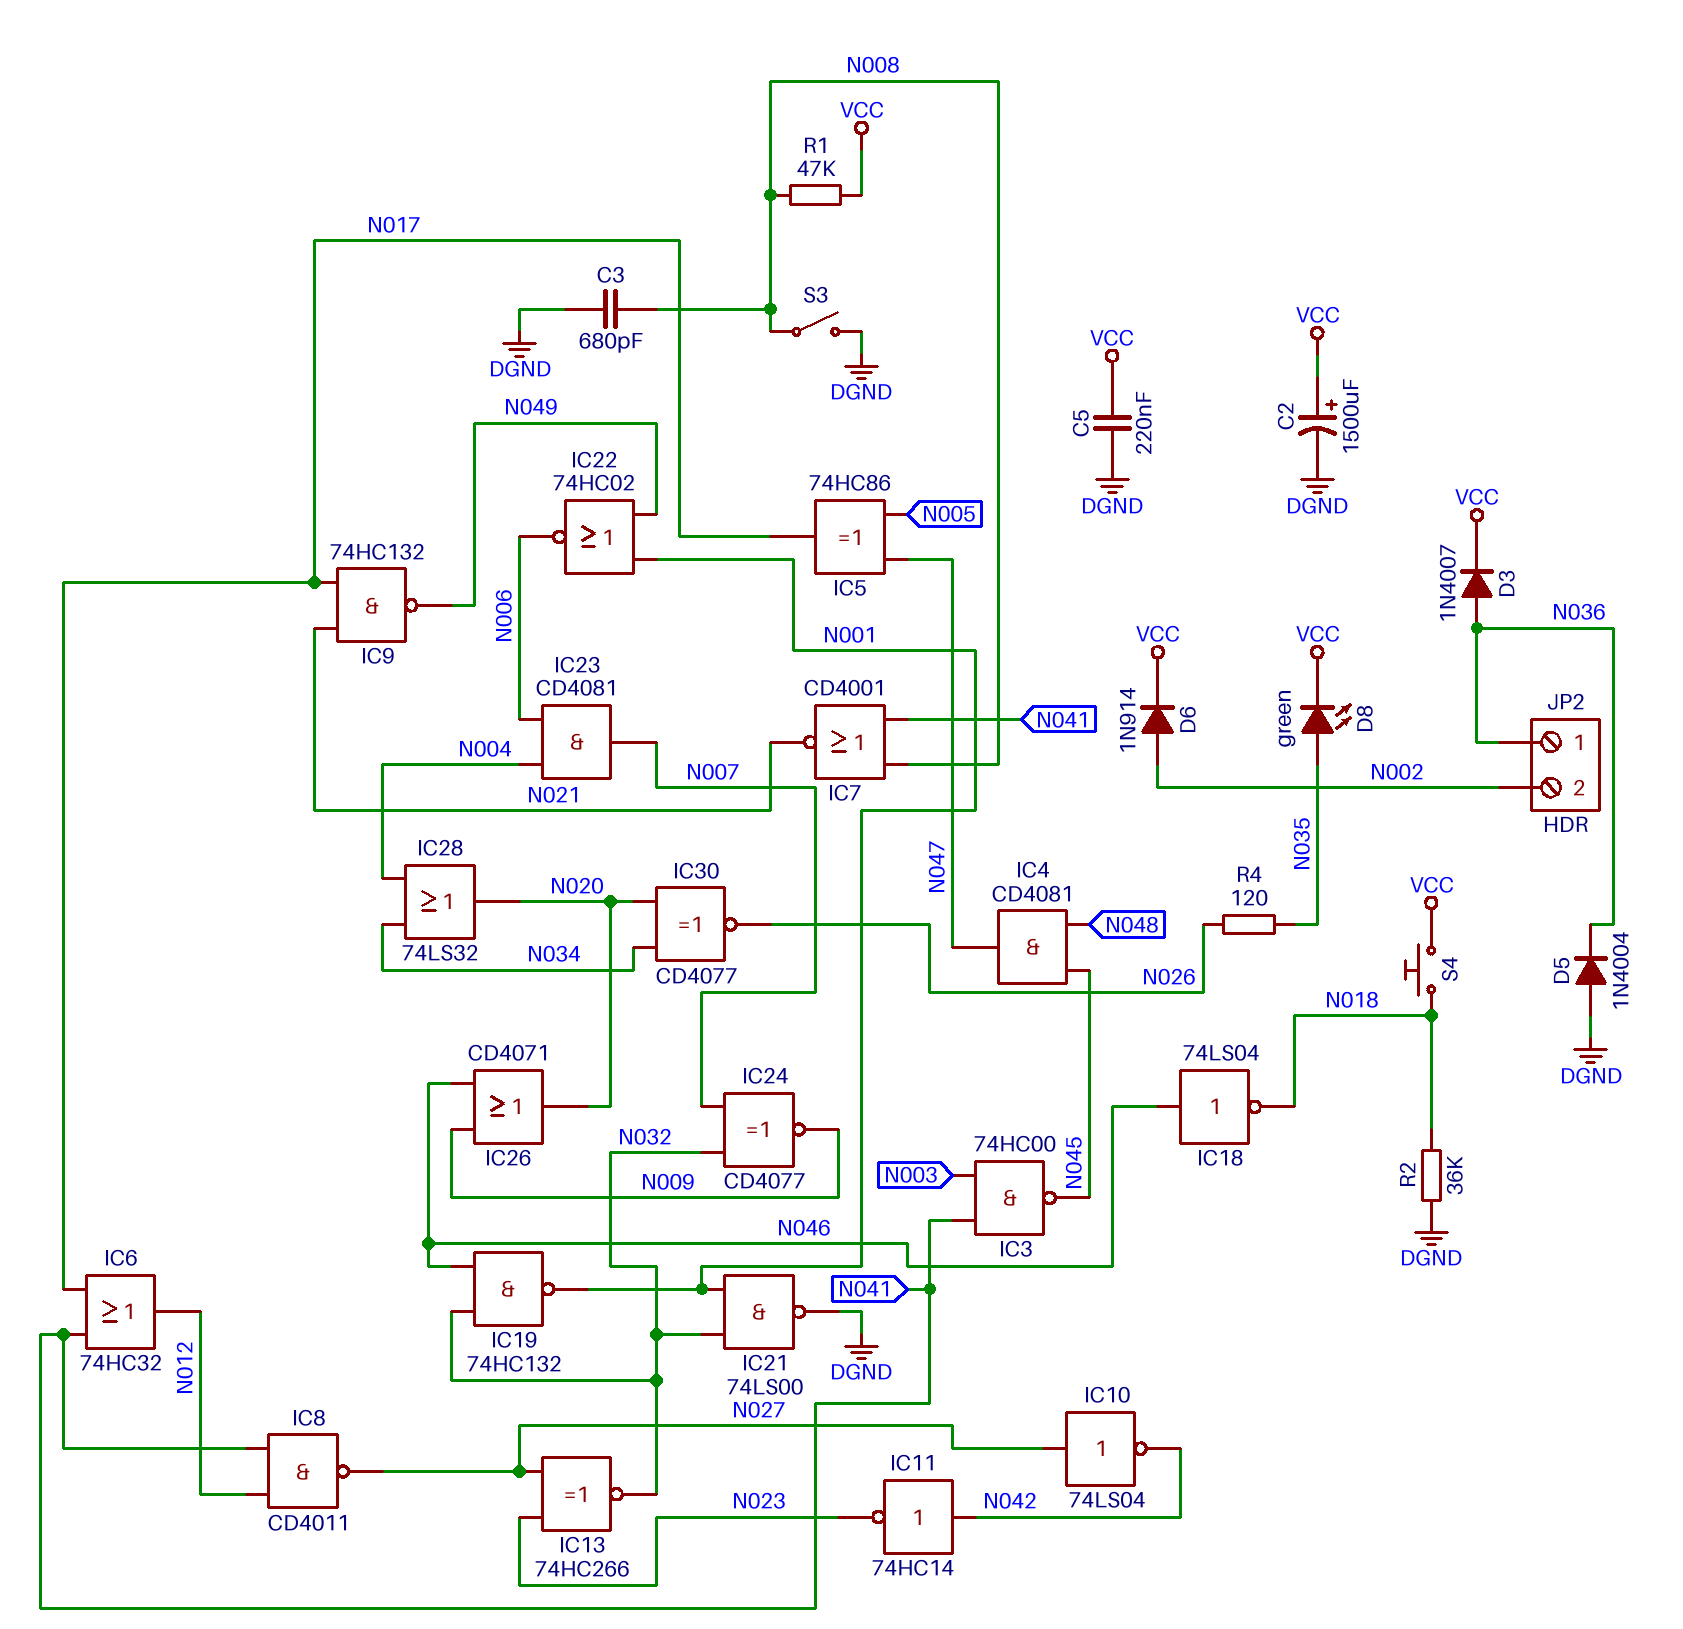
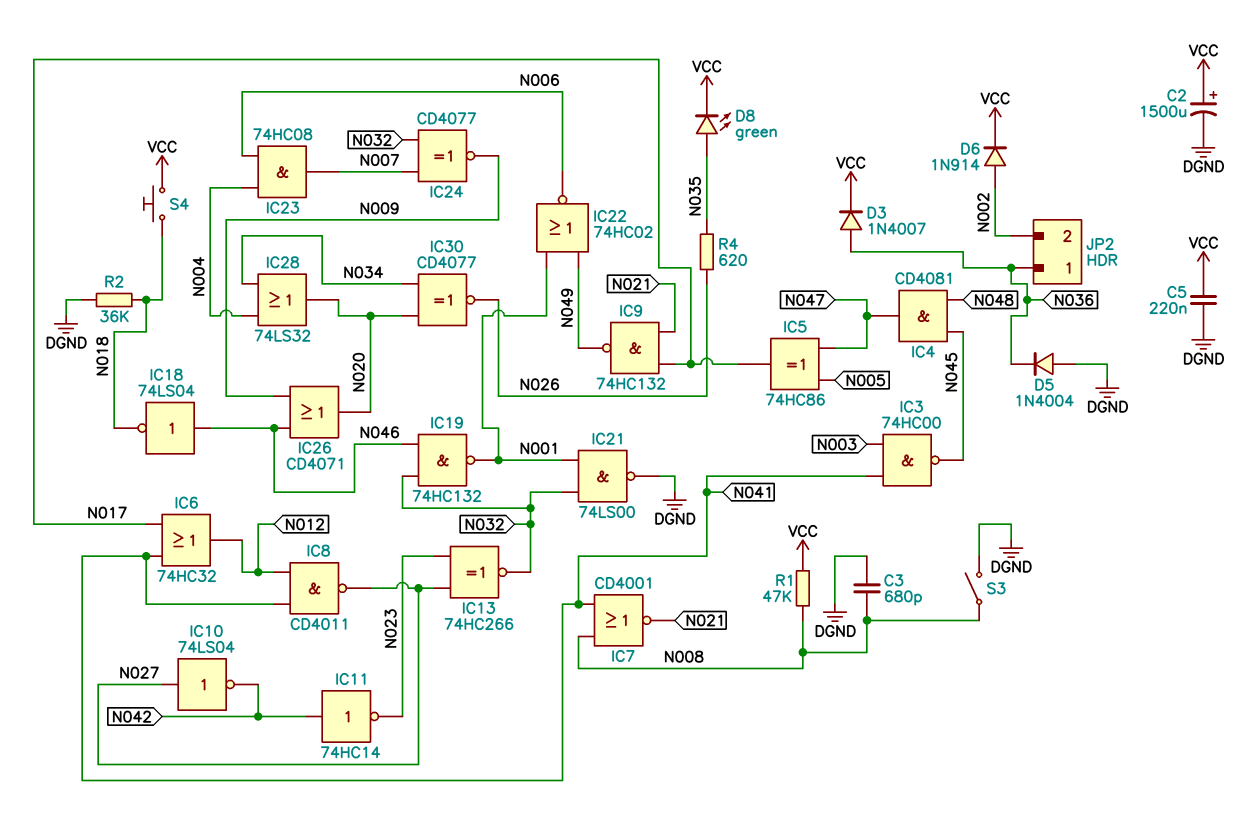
IC23: AND CD4081 (in N004, in N006, out N007) -> AND 74HC08 (in N004, in N006, out N007)
R4: 120 (N026, N035) -> 620 (N026, N035)

